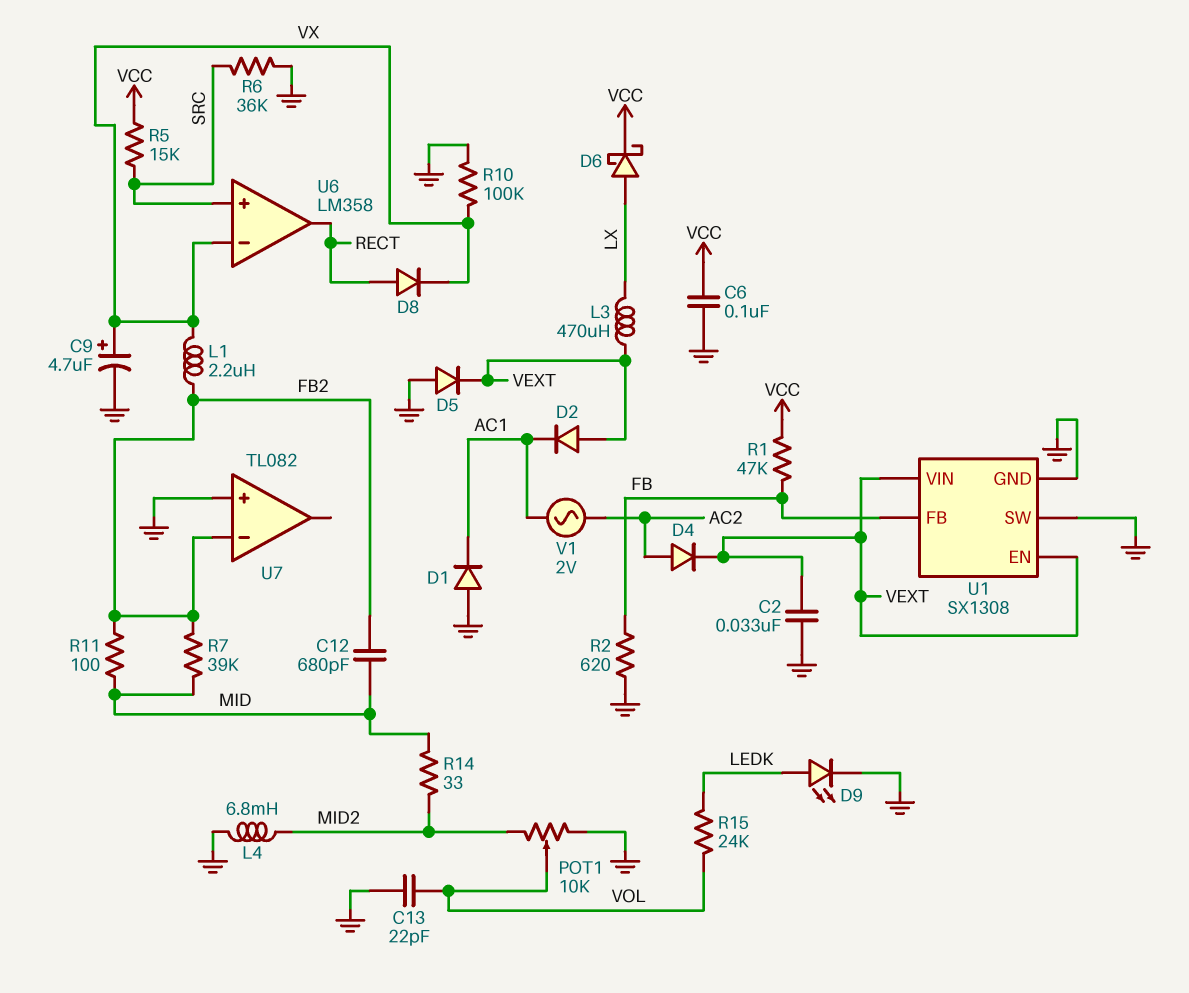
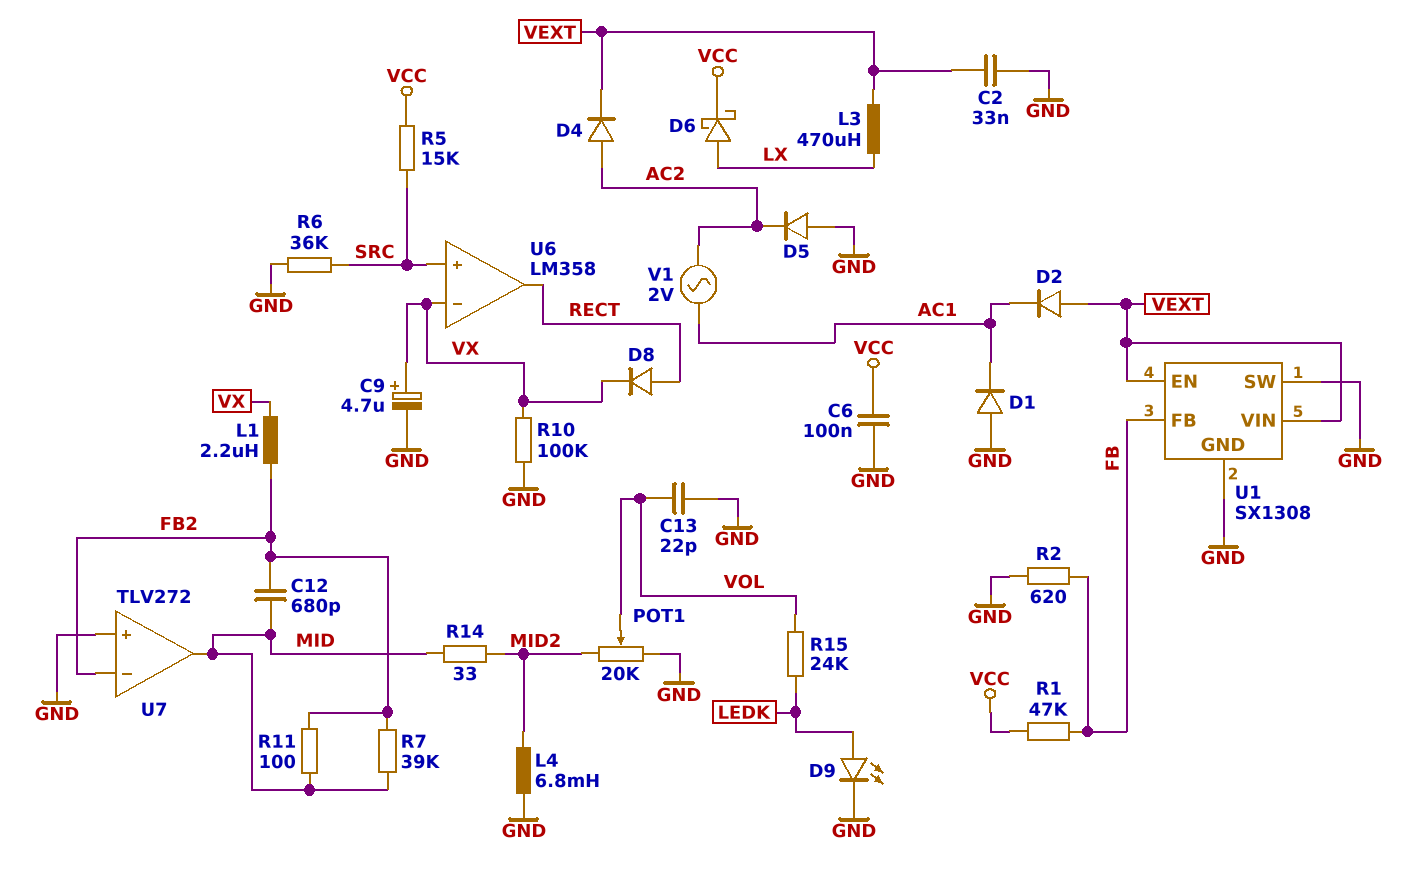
D5: diode (A GND, K VEXT) -> diode (A GND, K AC2)
POT1: 10k (GND, MID2, wiper VOL) -> 20k (GND, MID2, wiper VOL)
U7: TL082 -> TLV272
U7 pin out: none -> MID

